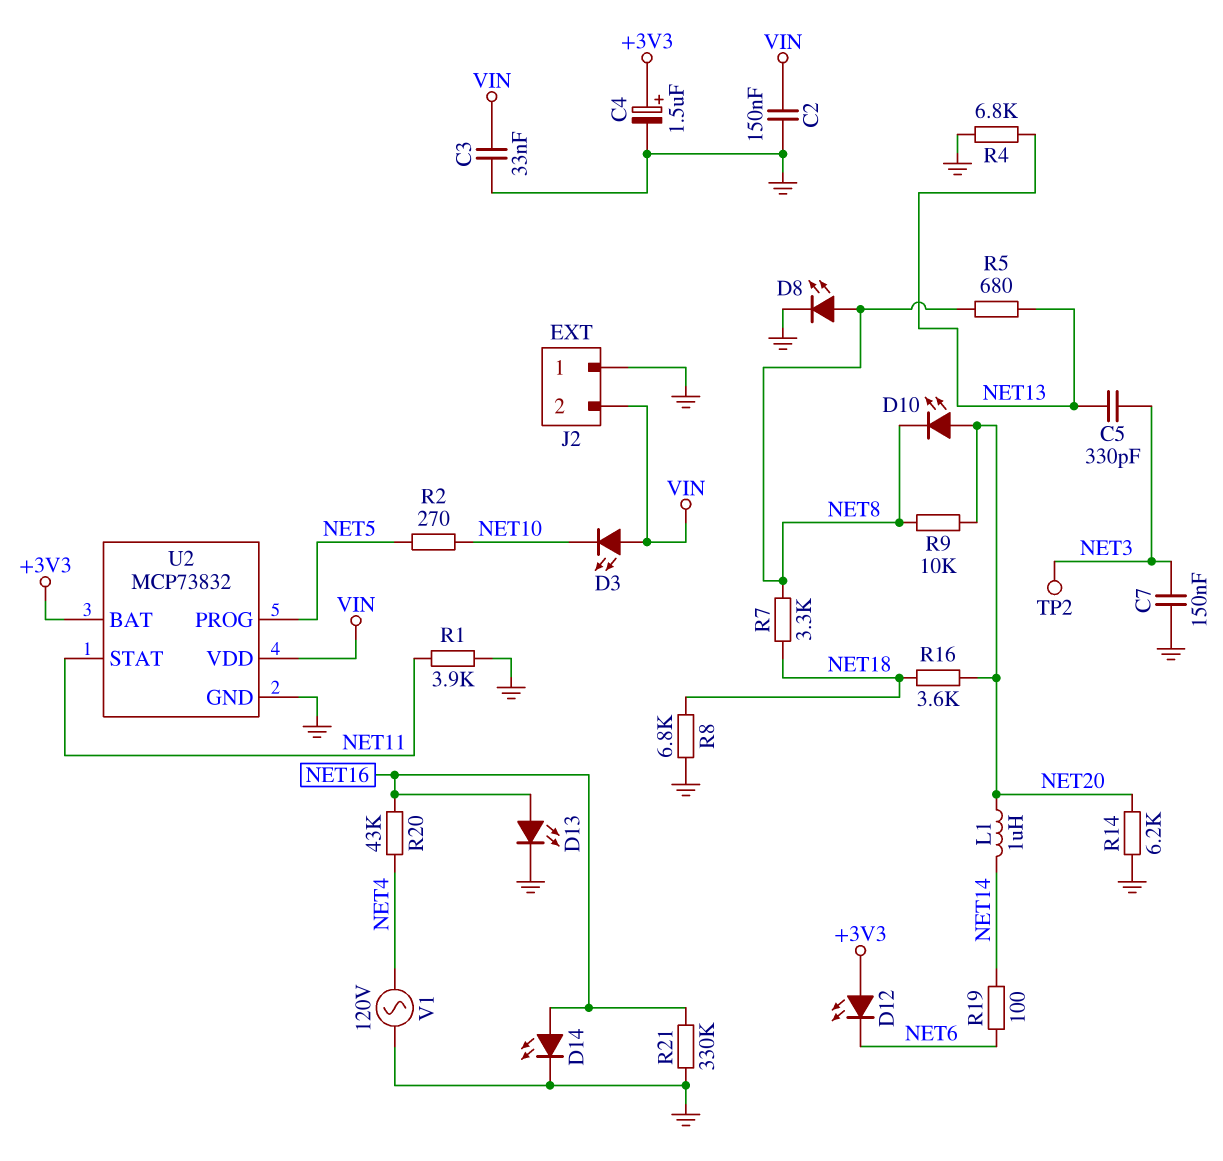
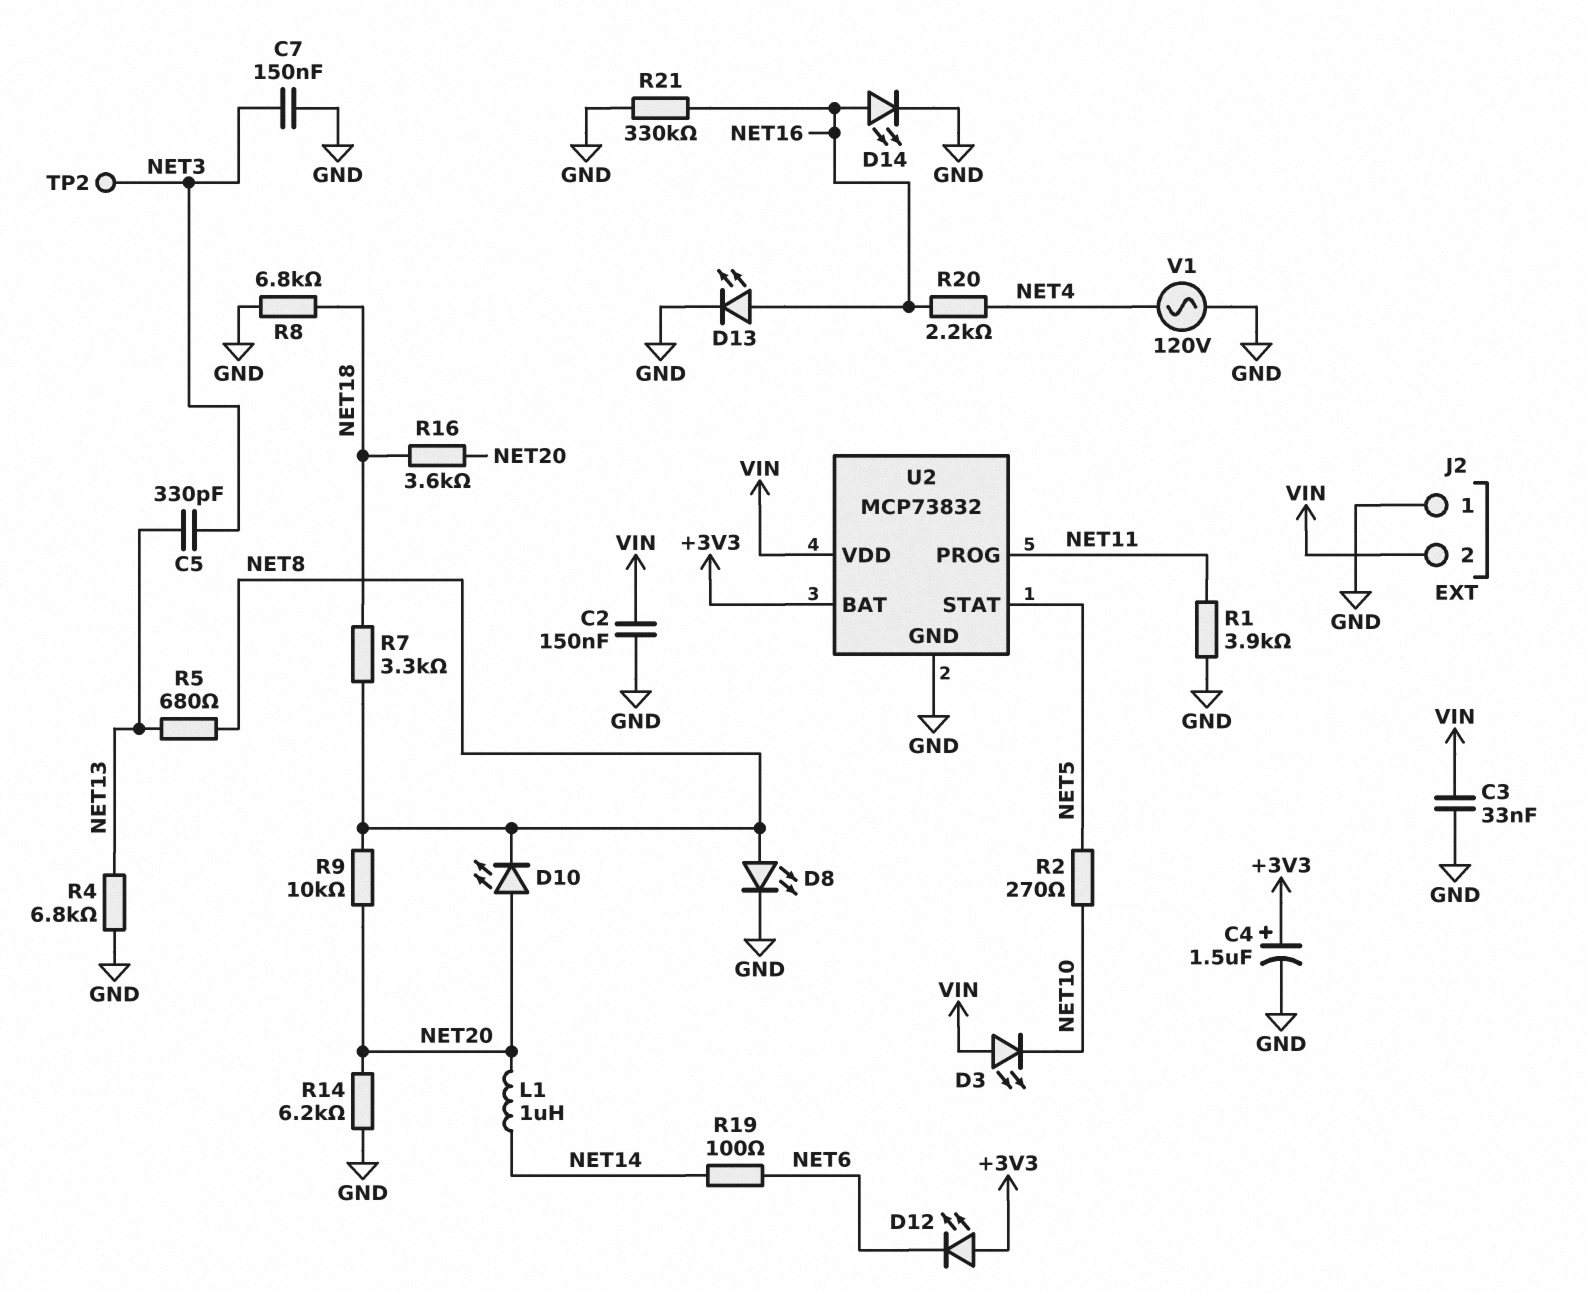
R20: 43k (NET4, NET16) -> 2.2k (NET4, NET16)
U2 pin PROG: NET5 -> NET11
U2 pin STAT: NET11 -> NET5

